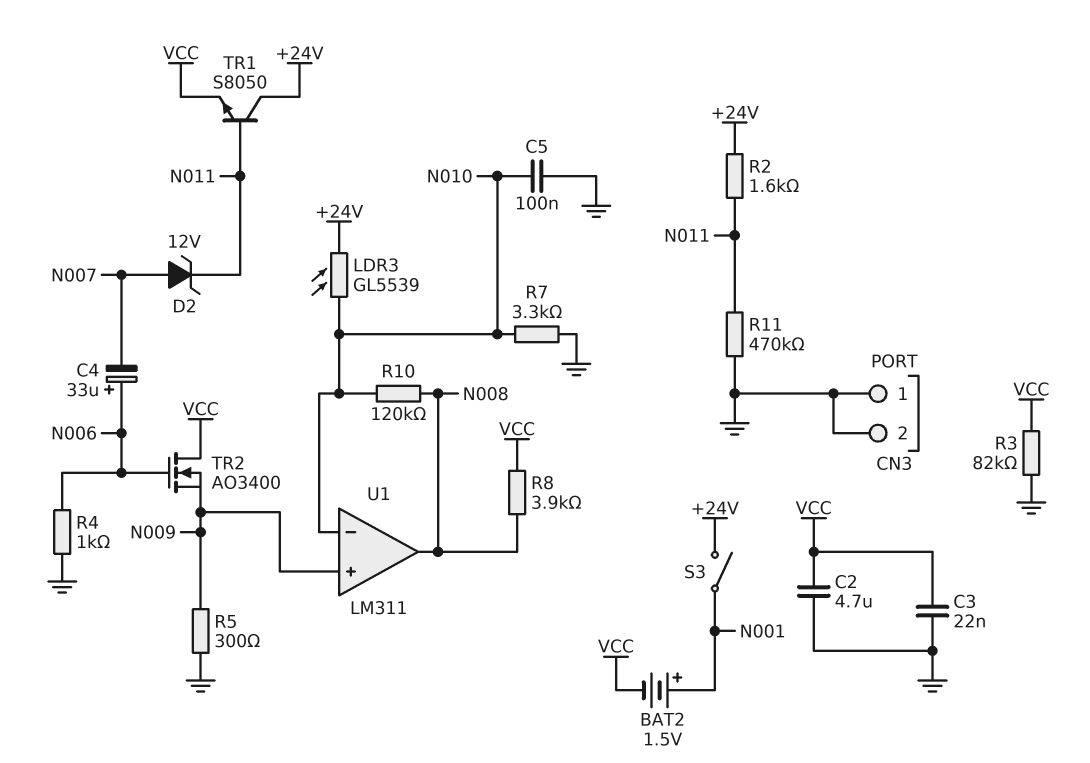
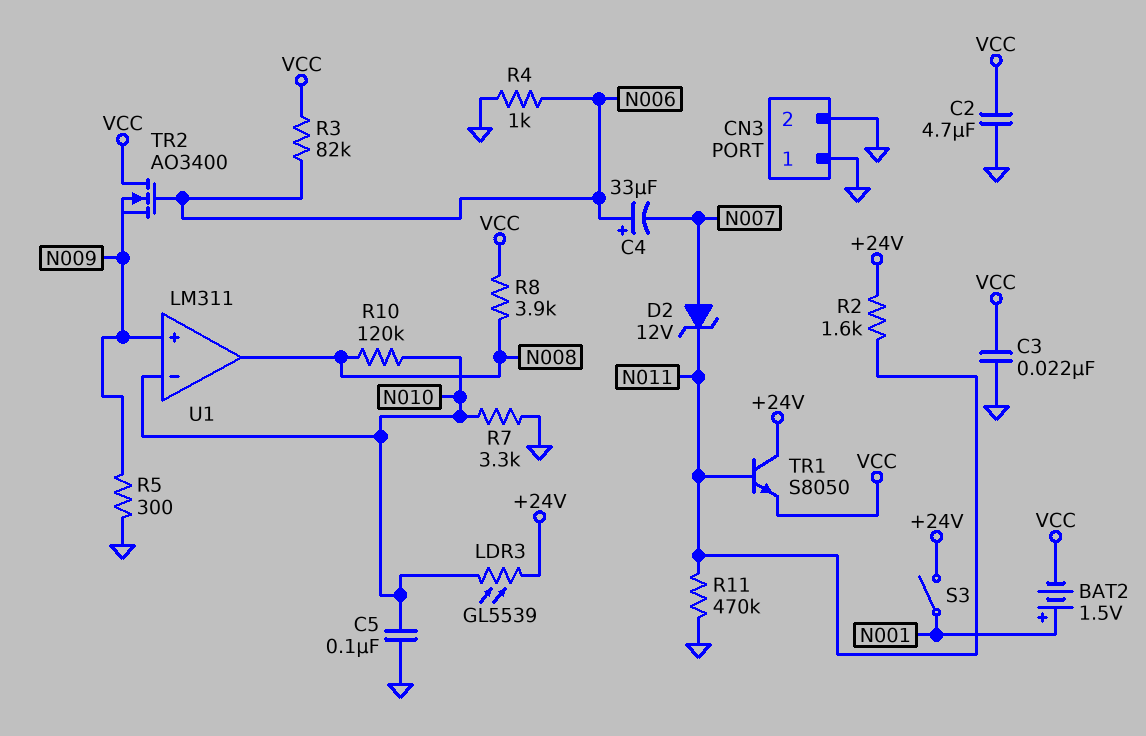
R3: 82k (GND, VCC) -> 82k (N006, VCC)

